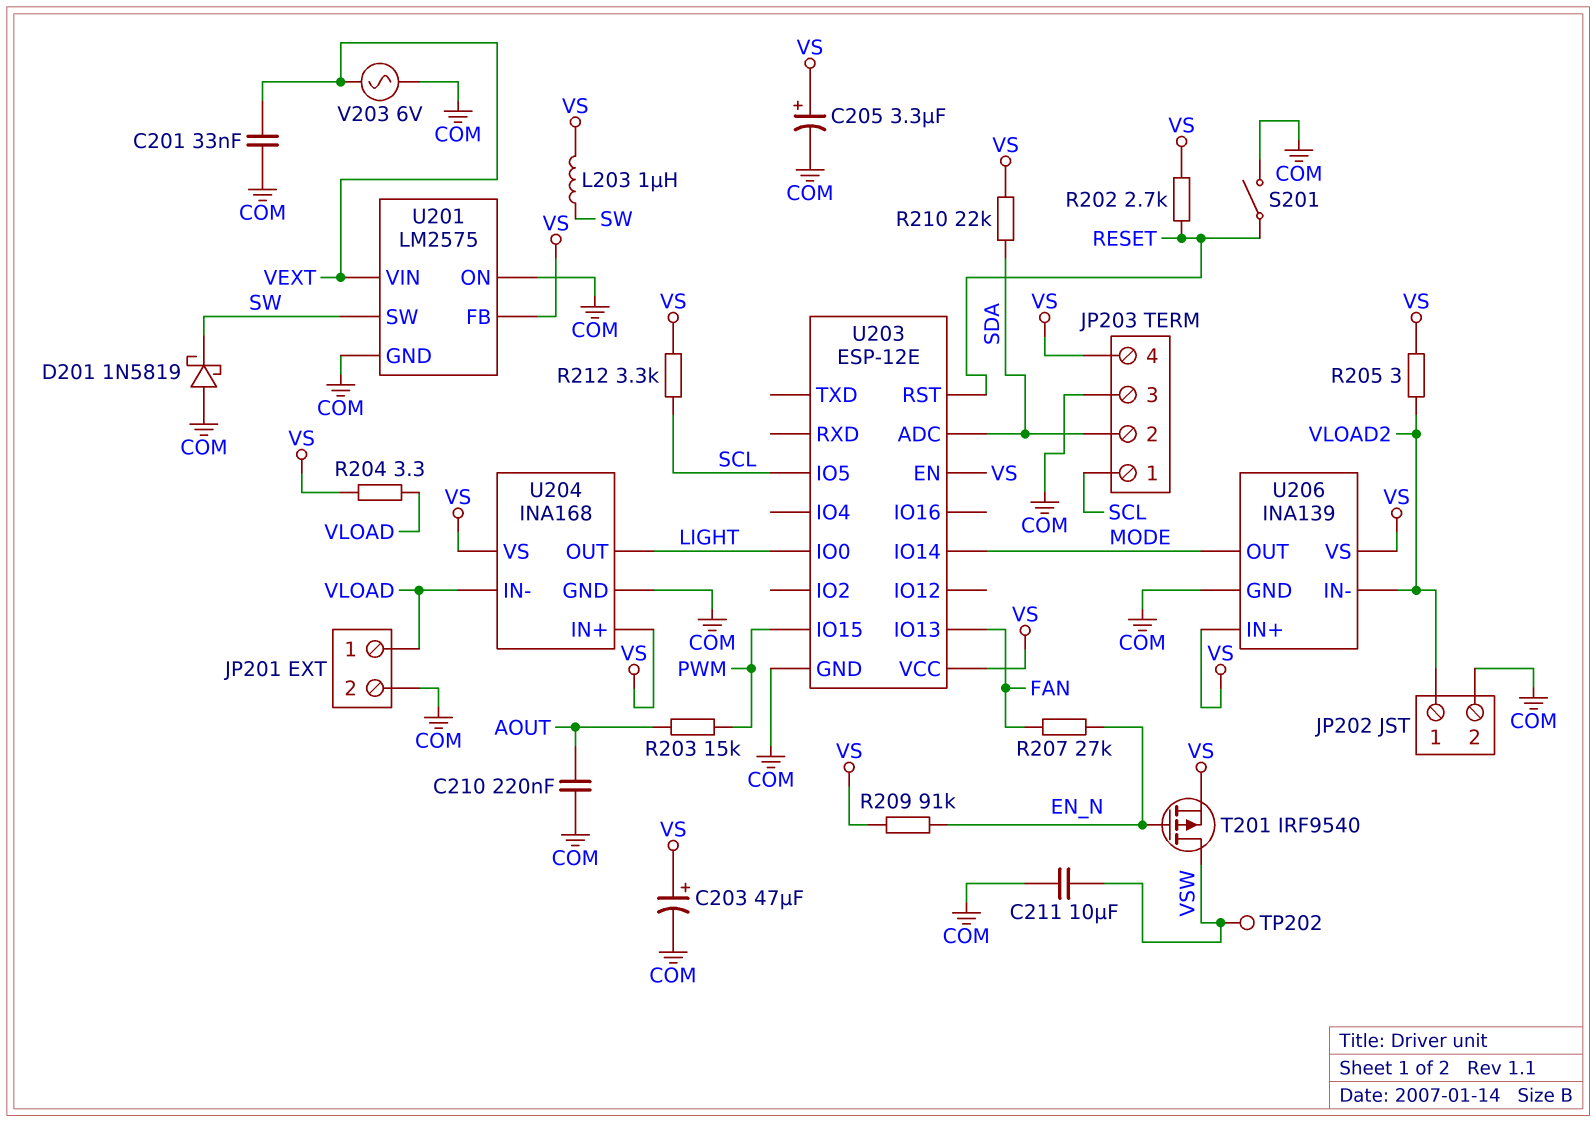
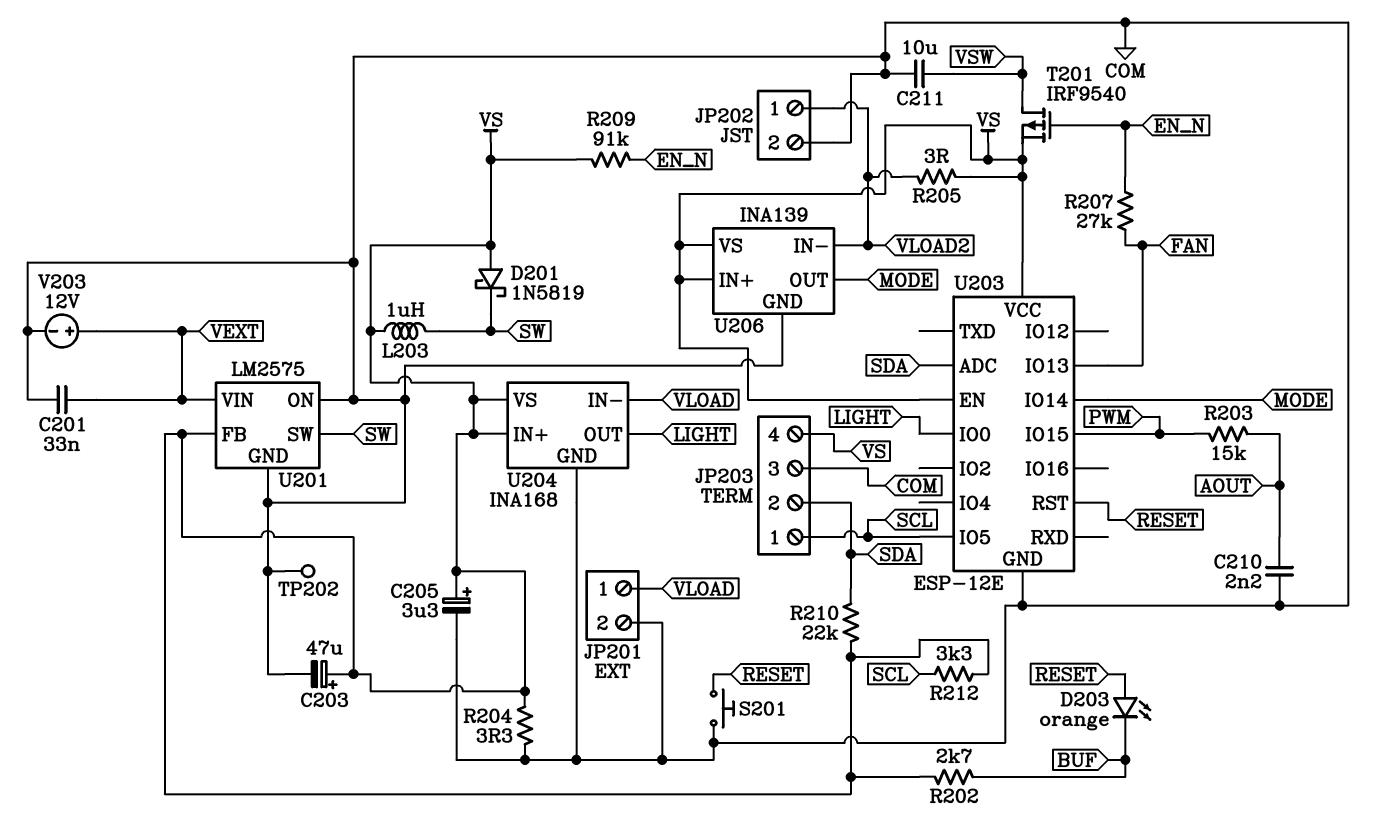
C210: 220nF (AOUT, COM) -> 2.2nF (AOUT, COM)
D201: schottky 1N5819 (A COM, K SW) -> schottky 1N5819 (A VS, K SW)
D203: none -> LED orange (A RESET, K BUF)
R202: 2.7k (RESET, VS) -> 2.7k (BUF, VS)
R204: 3.3 (VLOAD, VS) -> 3.3 (COM, VS)
S201: switch (COM, RESET) -> button (COM, RESET)
TP202: test point (VSW) -> test point (COM)
V203: AC 6V (COM, VEXT) -> 12V (plus VEXT, minus COM)

